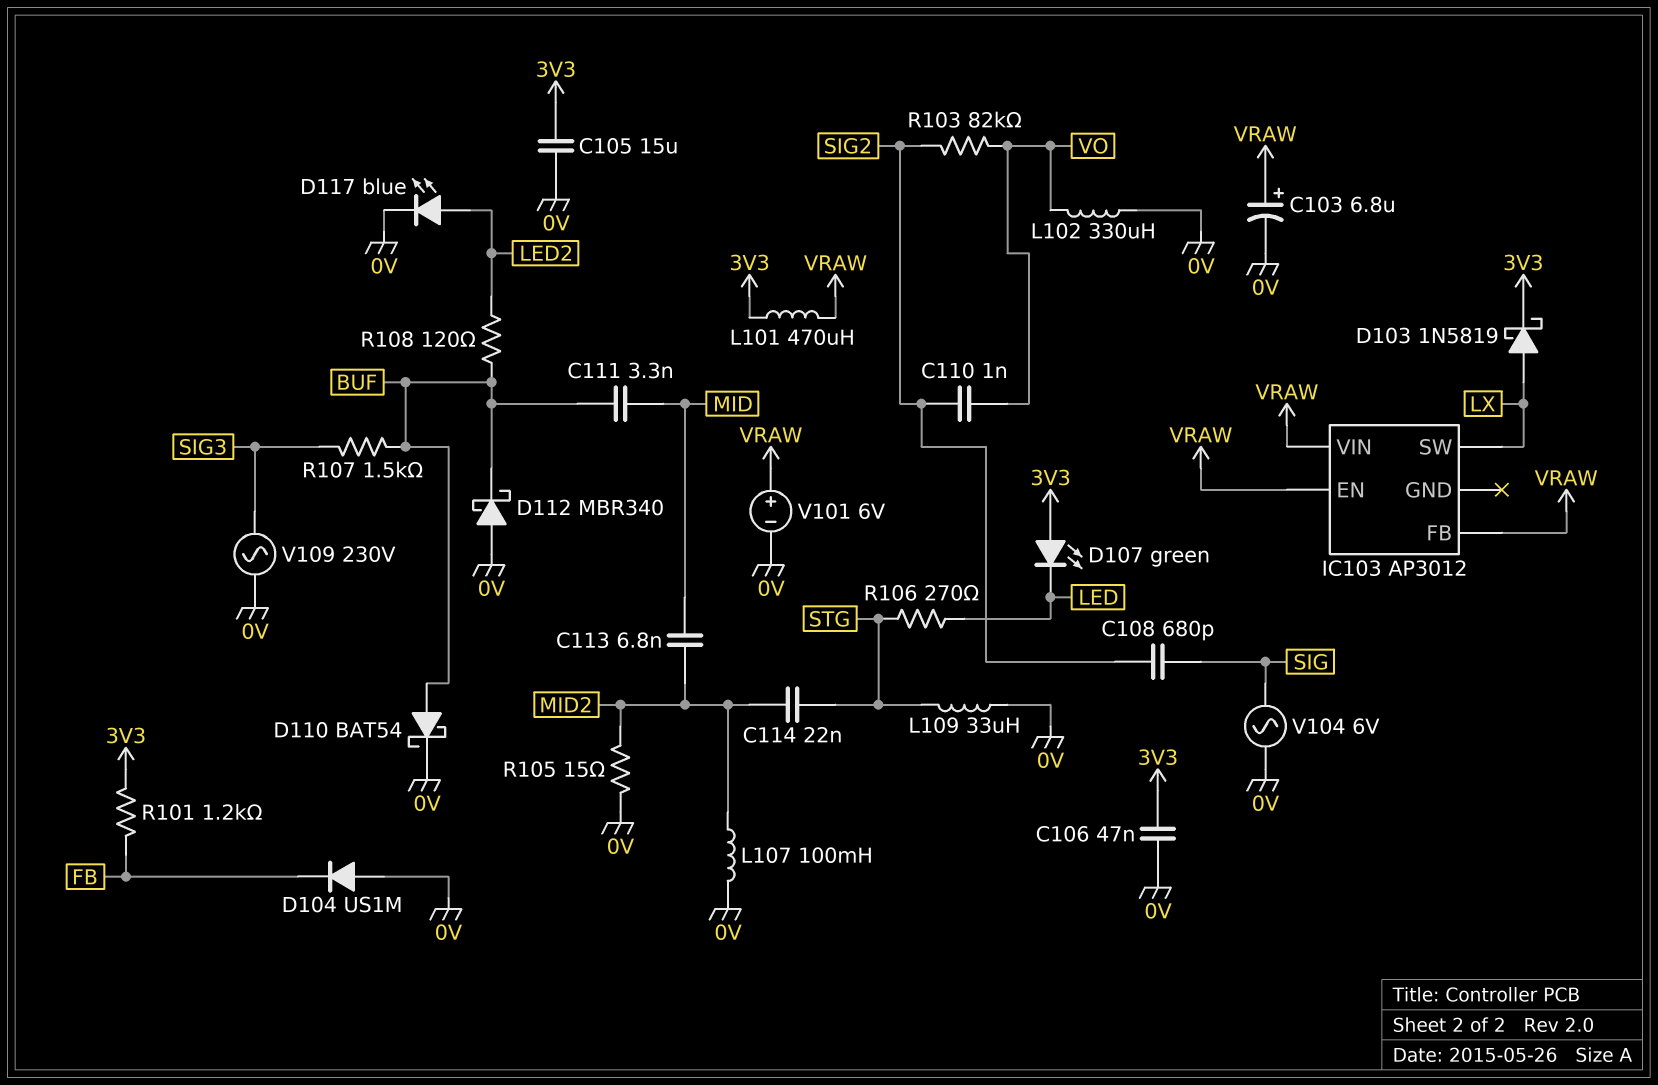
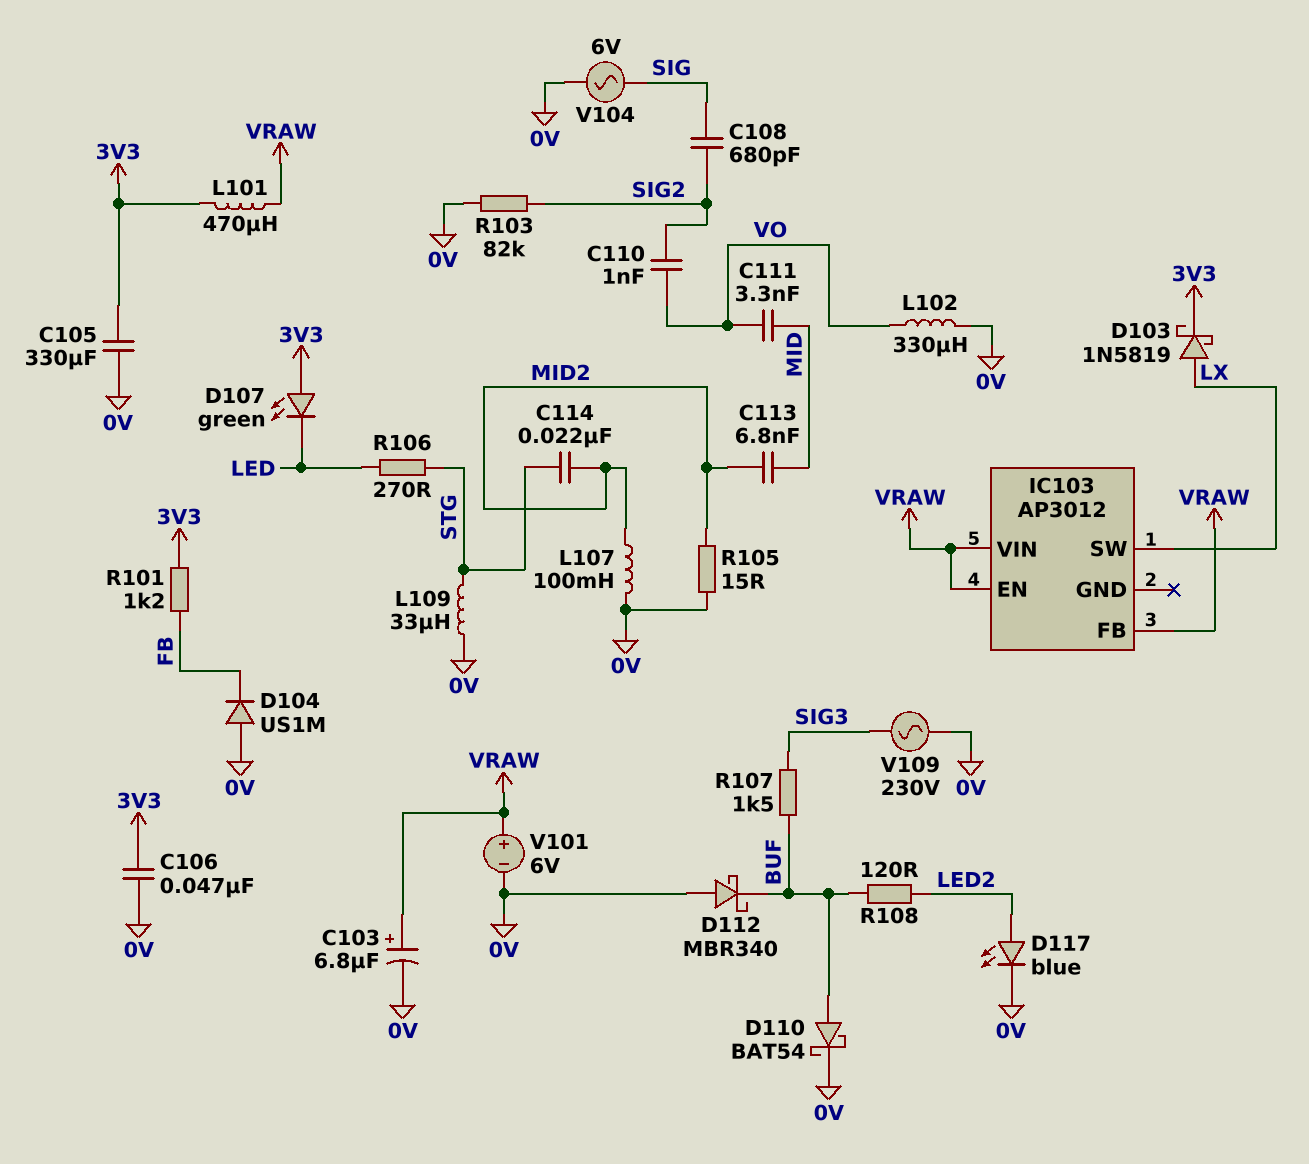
C105: 15uF (0V, 3V3) -> 330uF (0V, 3V3)
C111: 3.3nF (BUF, MID) -> 3.3nF (MID, VO)
R103: 82k (SIG2, VO) -> 82k (0V, SIG2)

